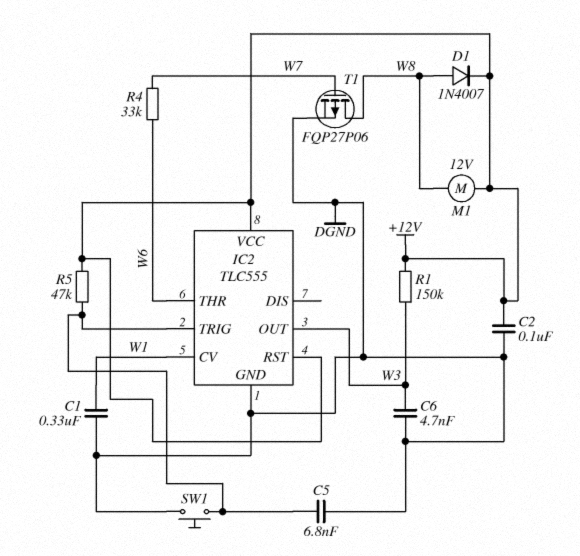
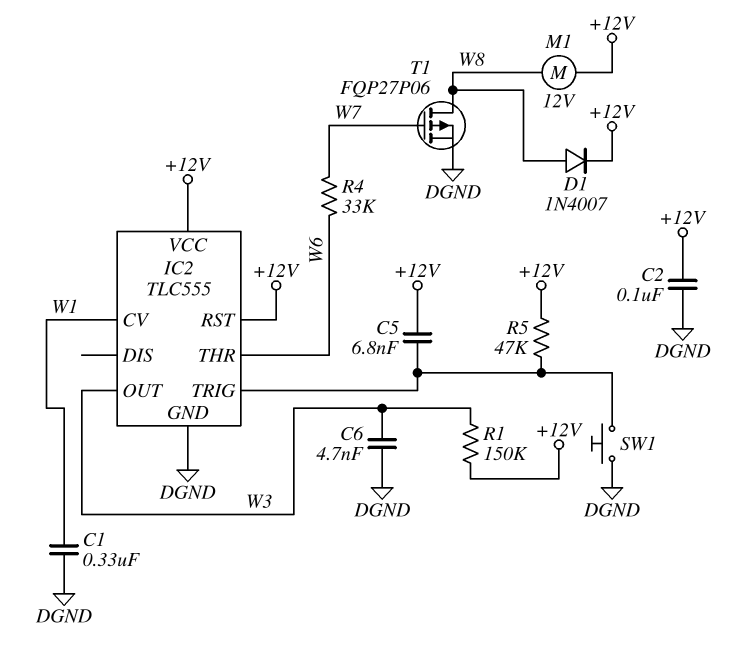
C5: 6.8nF (DGND, IC2/TRIG) -> 6.8nF (+12V, IC2/TRIG)

